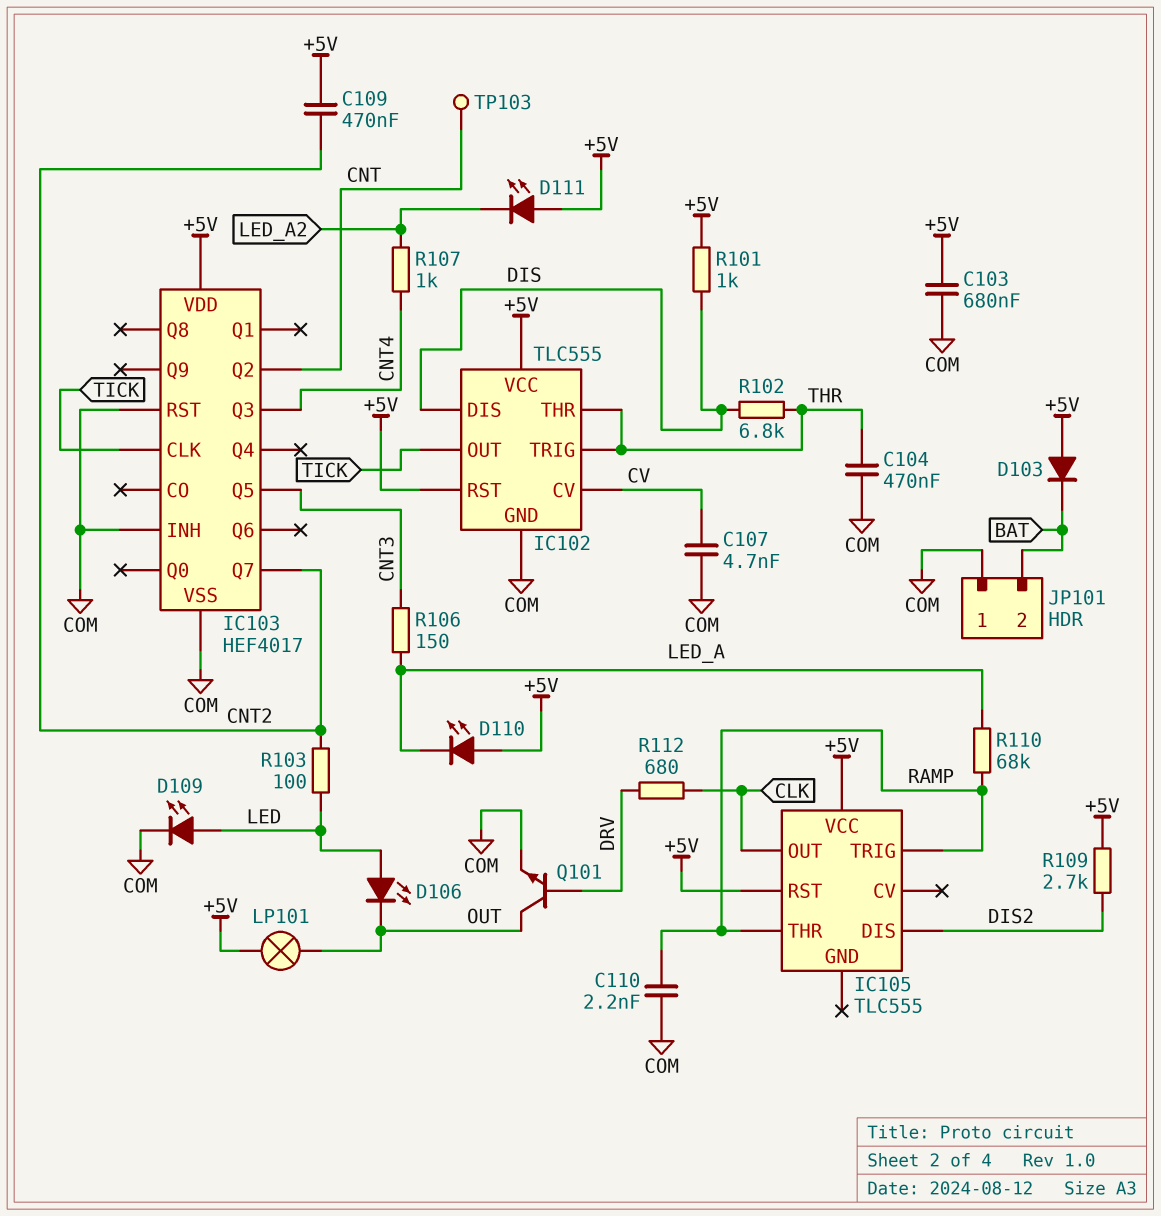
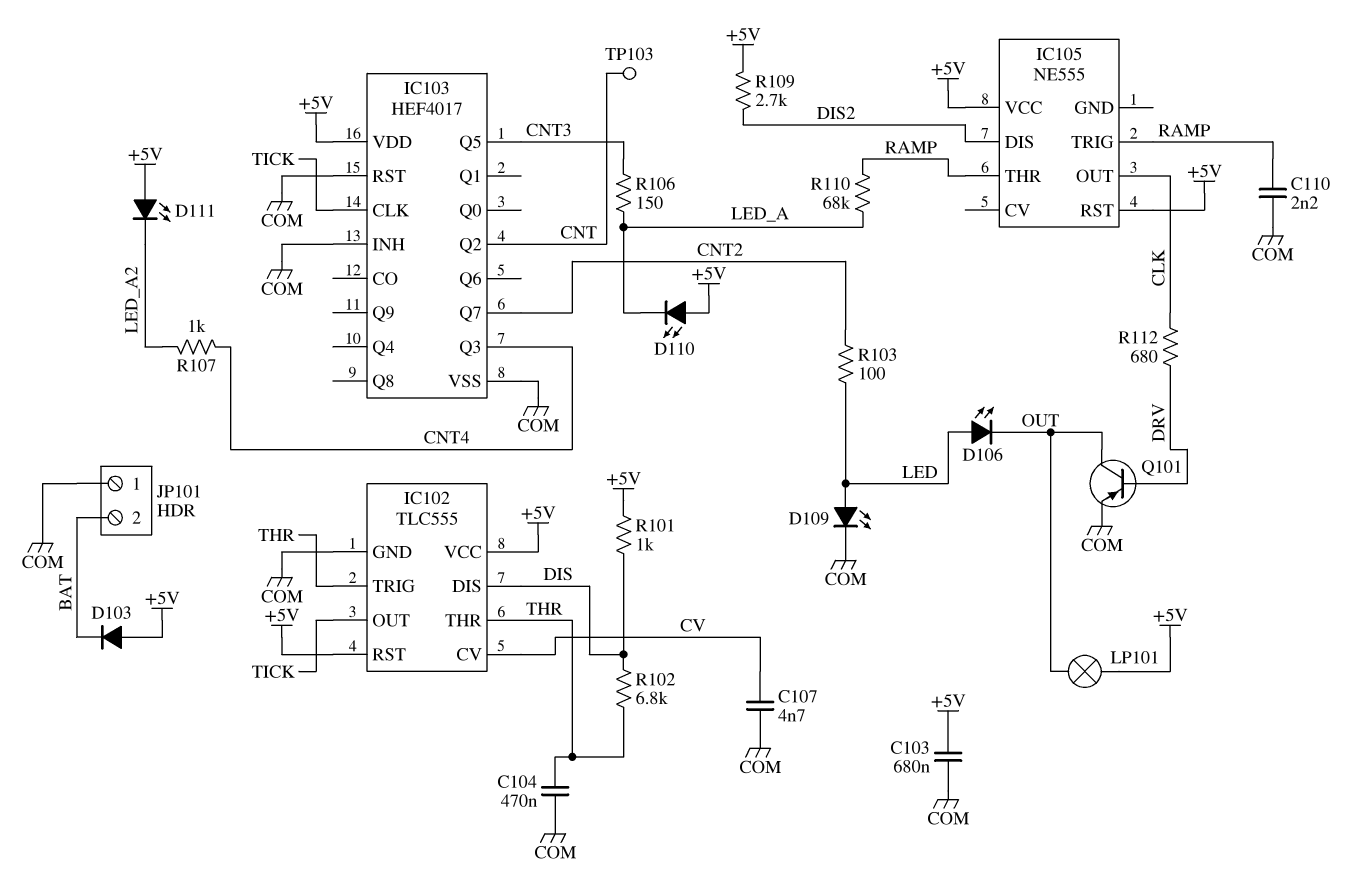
C109: 470nF (+5V, CNT2) -> none
IC105: TLC555 -> NE555
Q101: NPN (B DRV, C OUT, E COM) -> PNP (B DRV, C OUT, E COM)

